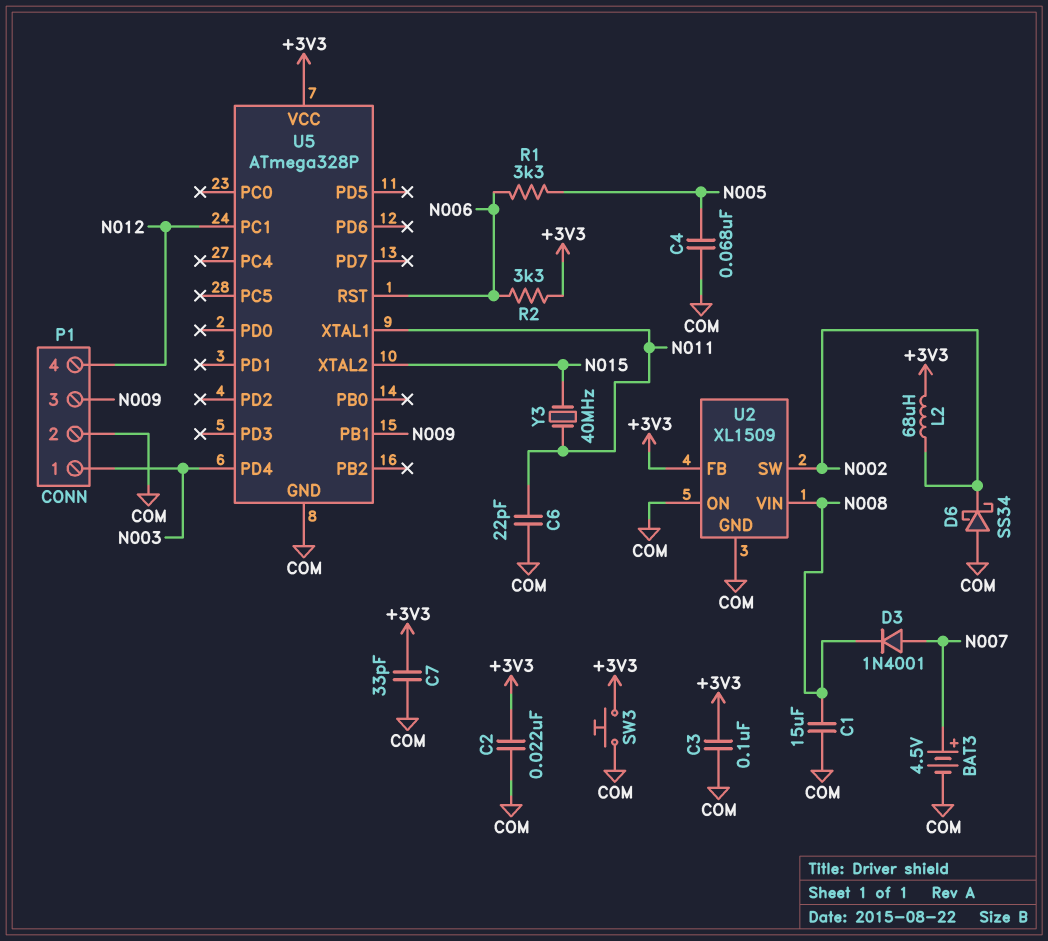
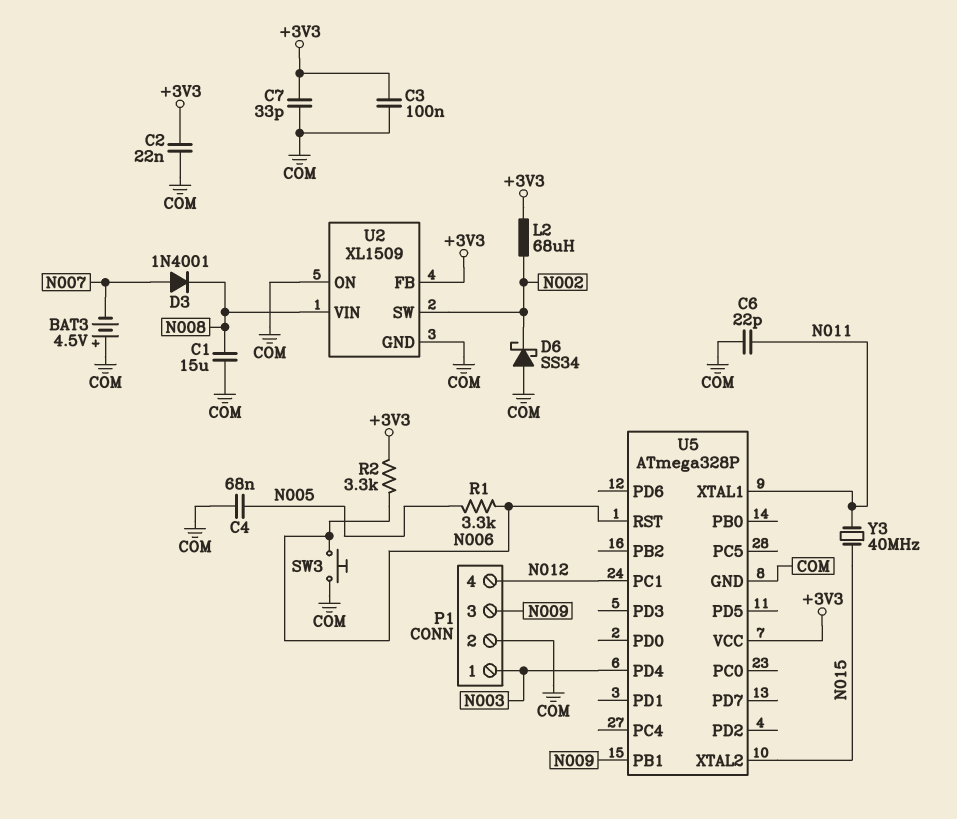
BAT3: 4.5V (plus N007, minus COM) -> 4.5V (plus COM, minus N007)
SW3: button (+3V3, COM) -> button (COM, N006)

